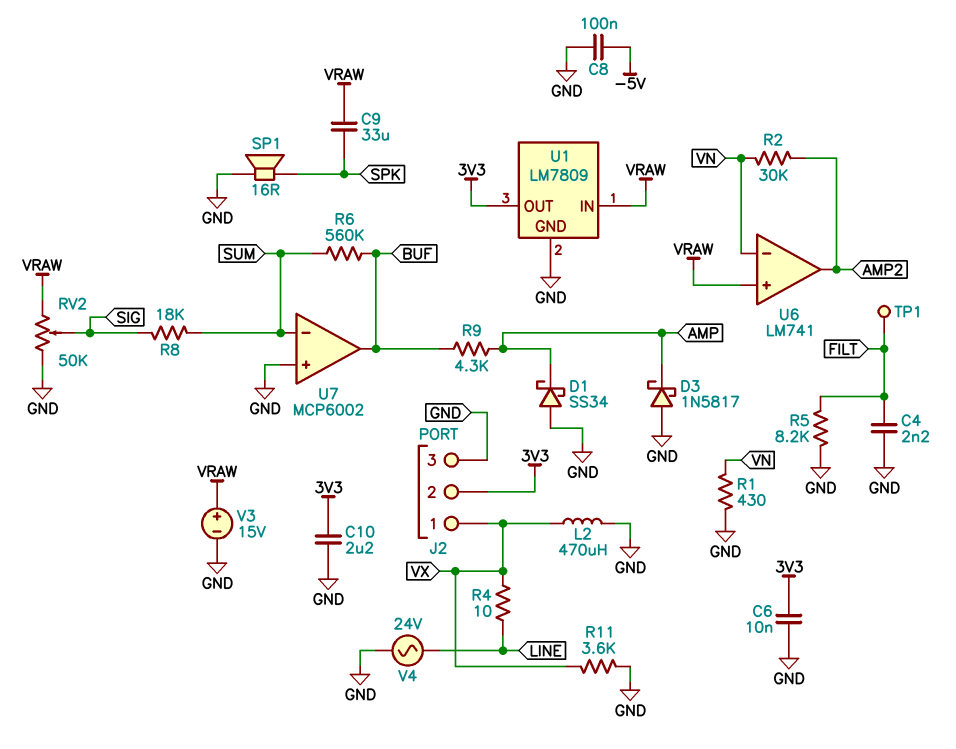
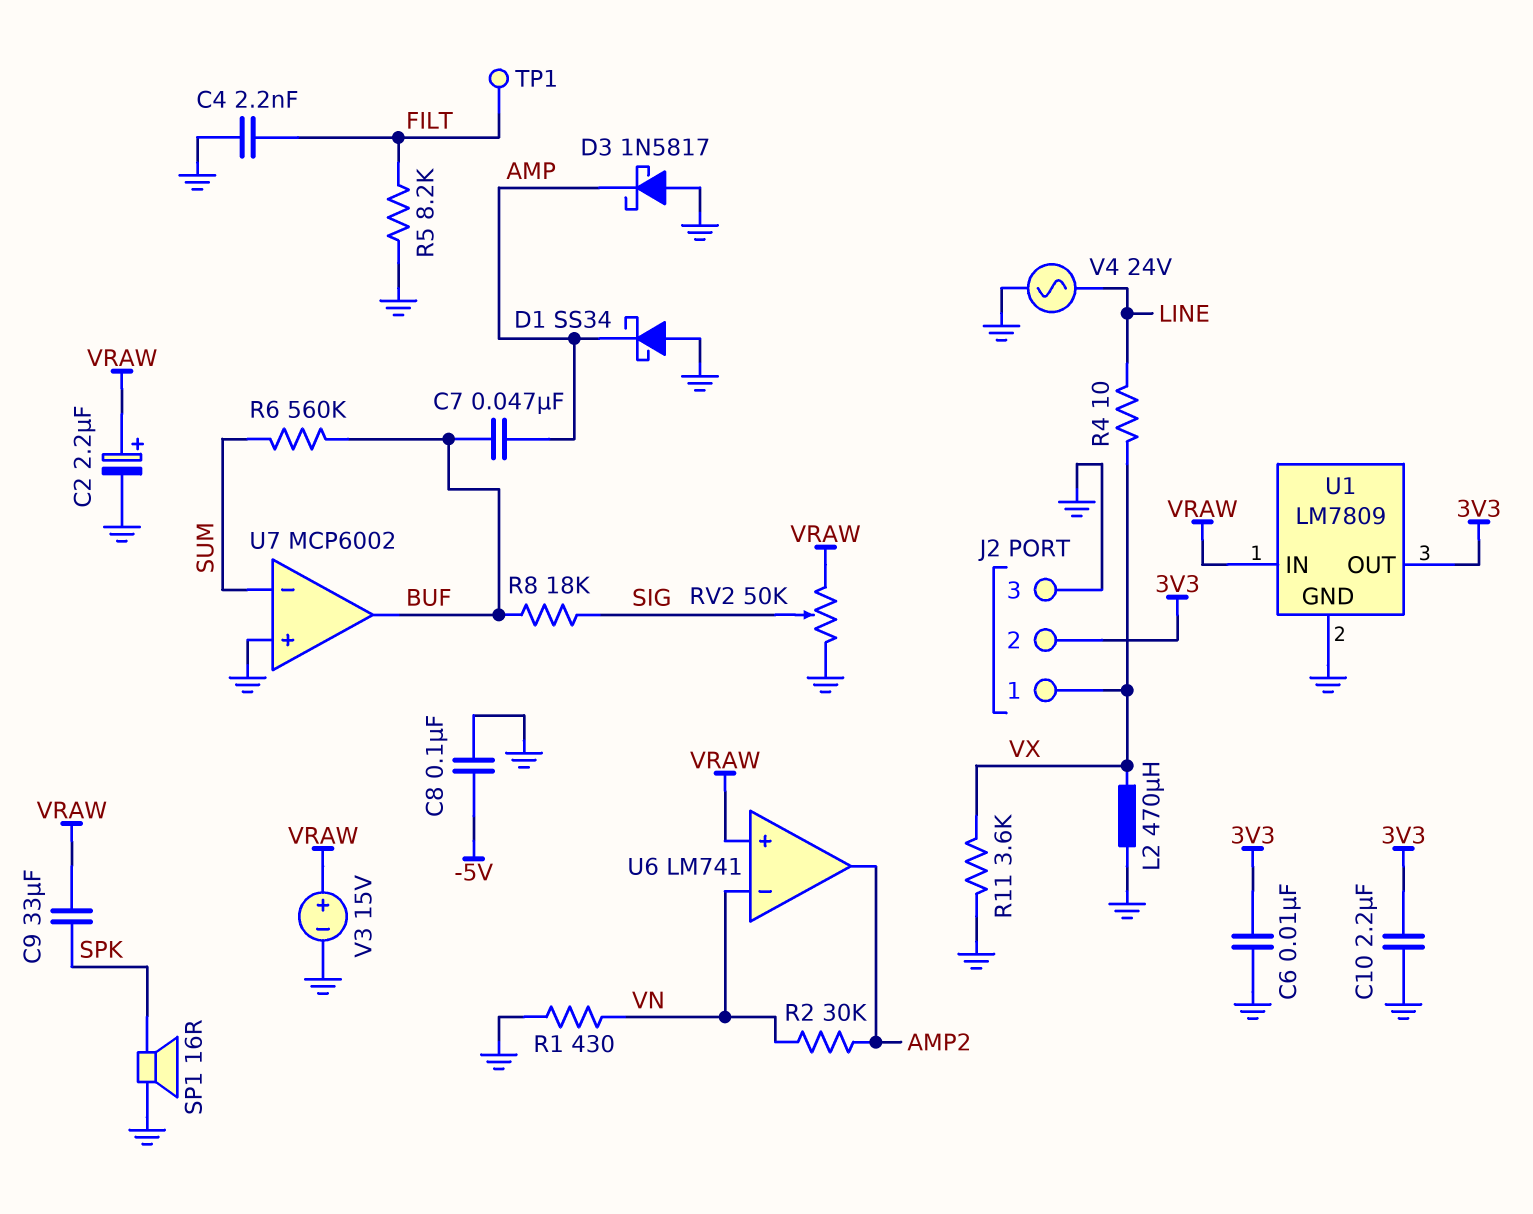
C2: none -> 2.2uF (plus VRAW, minus GND)
C7: none -> 47nF (AMP, BUF)
R8: 18k (SIG, SUM) -> 18k (BUF, SIG)
R9: 4.3k (AMP, BUF) -> none

